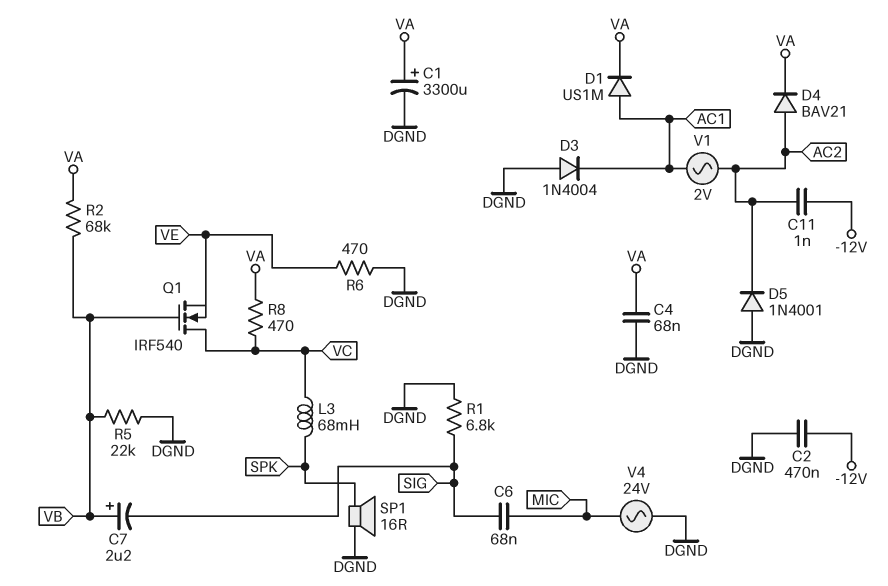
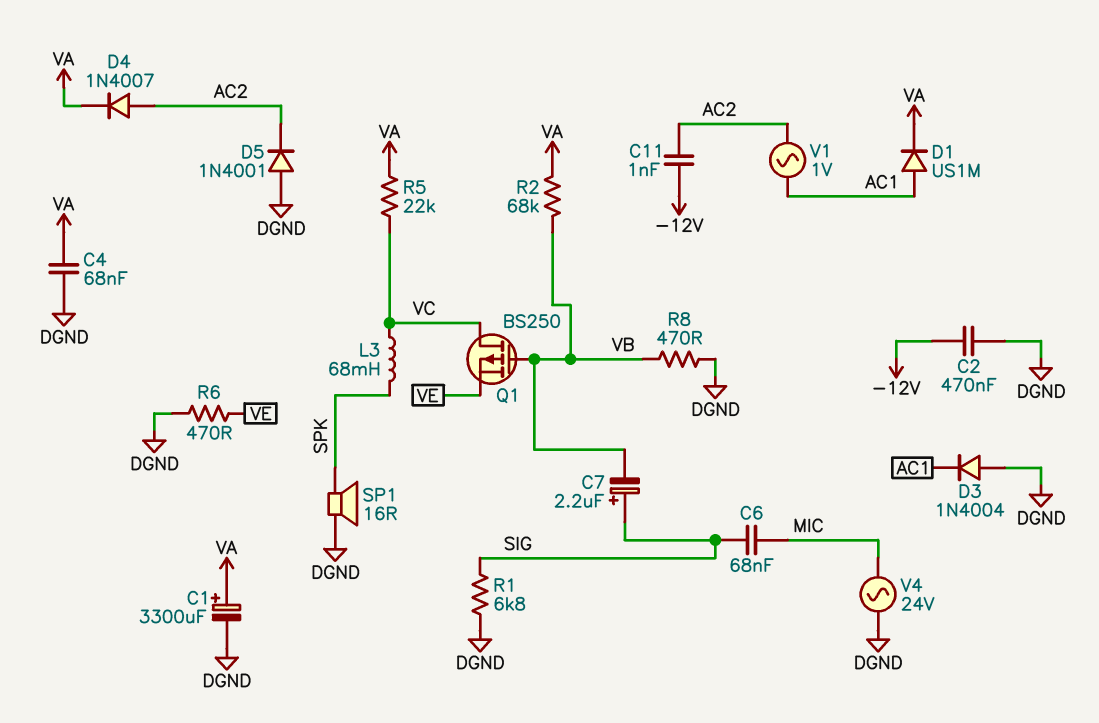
C7: 2.2uF (plus VB, minus SIG) -> 2.2uF (plus SIG, minus VB)
D4: diode BAV21 (A AC2, K VA) -> diode 1N4007 (A AC2, K VA)
Q1: NMOS IRF540 (G VB, D VC, S VE) -> PMOS BS250 (G VB, D VC, S VE)
R5: 22k (DGND, VB) -> 22k (VA, VC)
R8: 470 (VA, VC) -> 470 (DGND, VB)
V1: AC 2V (AC1, AC2) -> AC 1V (AC1, AC2)

